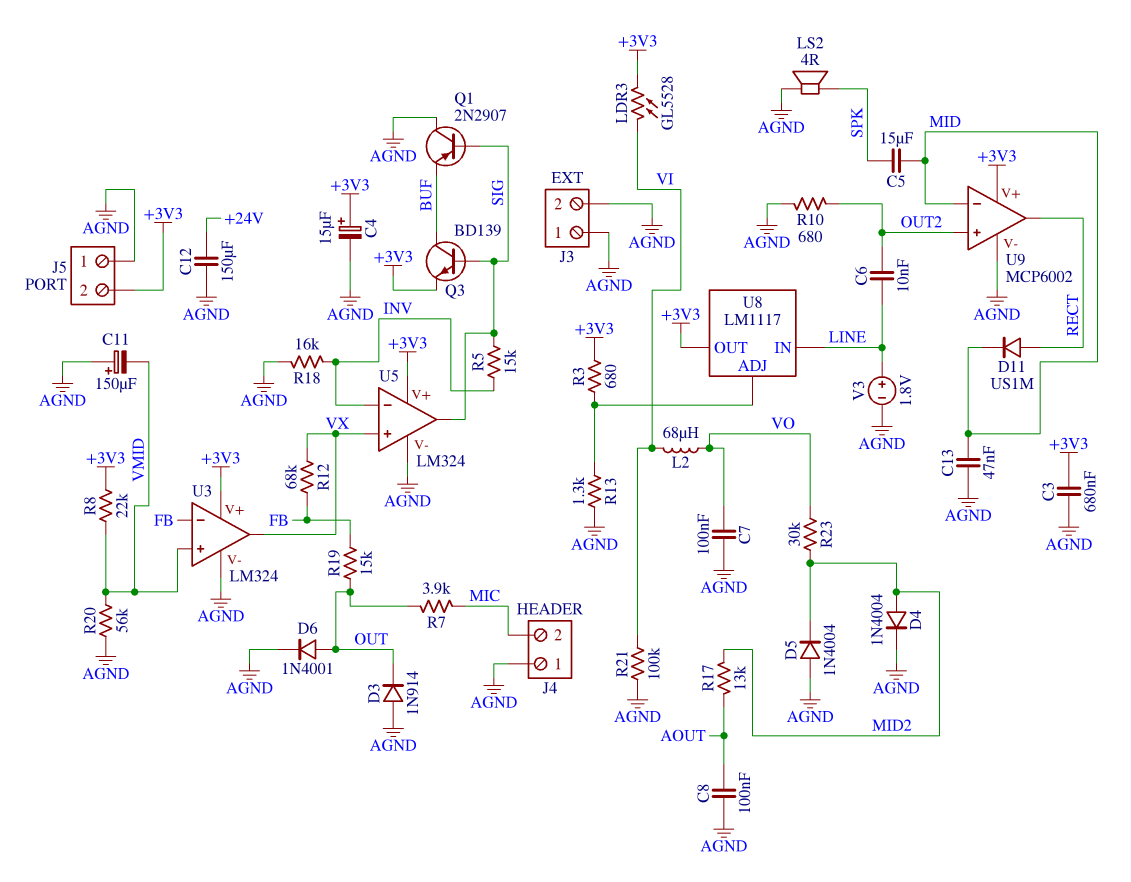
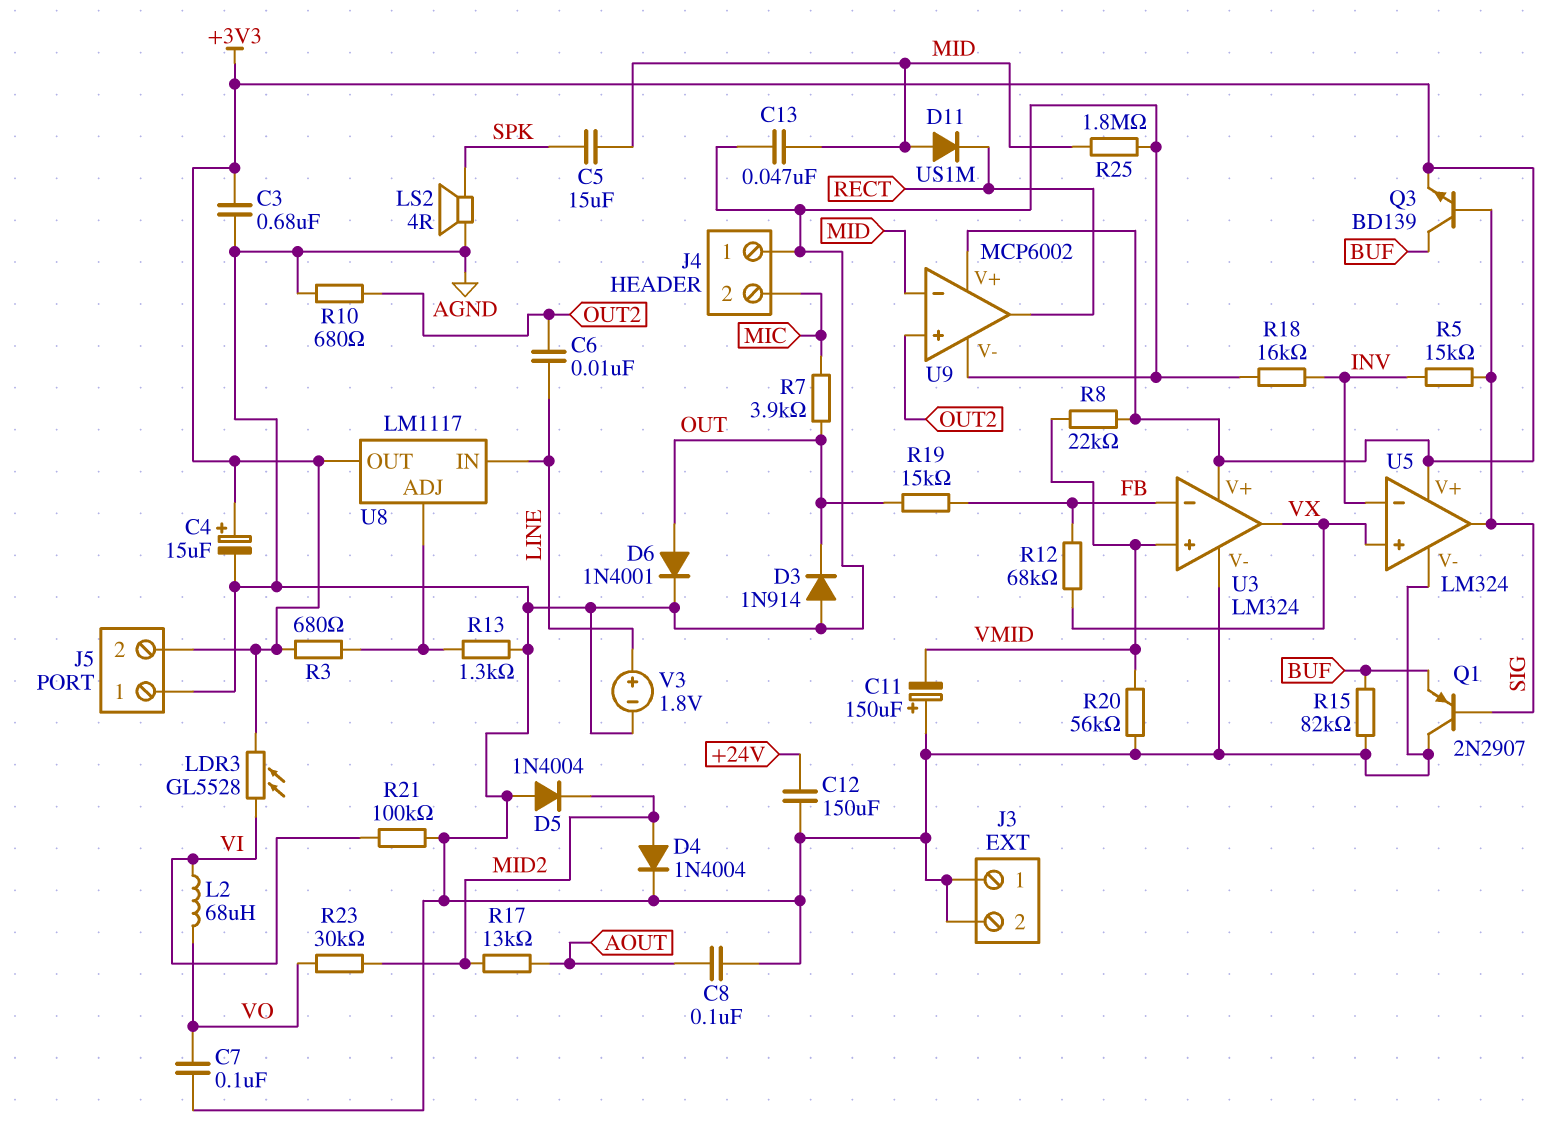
D11: diode US1M (A RECT, K MID) -> diode US1M (A MID, K RECT)
R15: none -> 82k (AGND, BUF)
R25: none -> 1.8M (AGND, MID)

